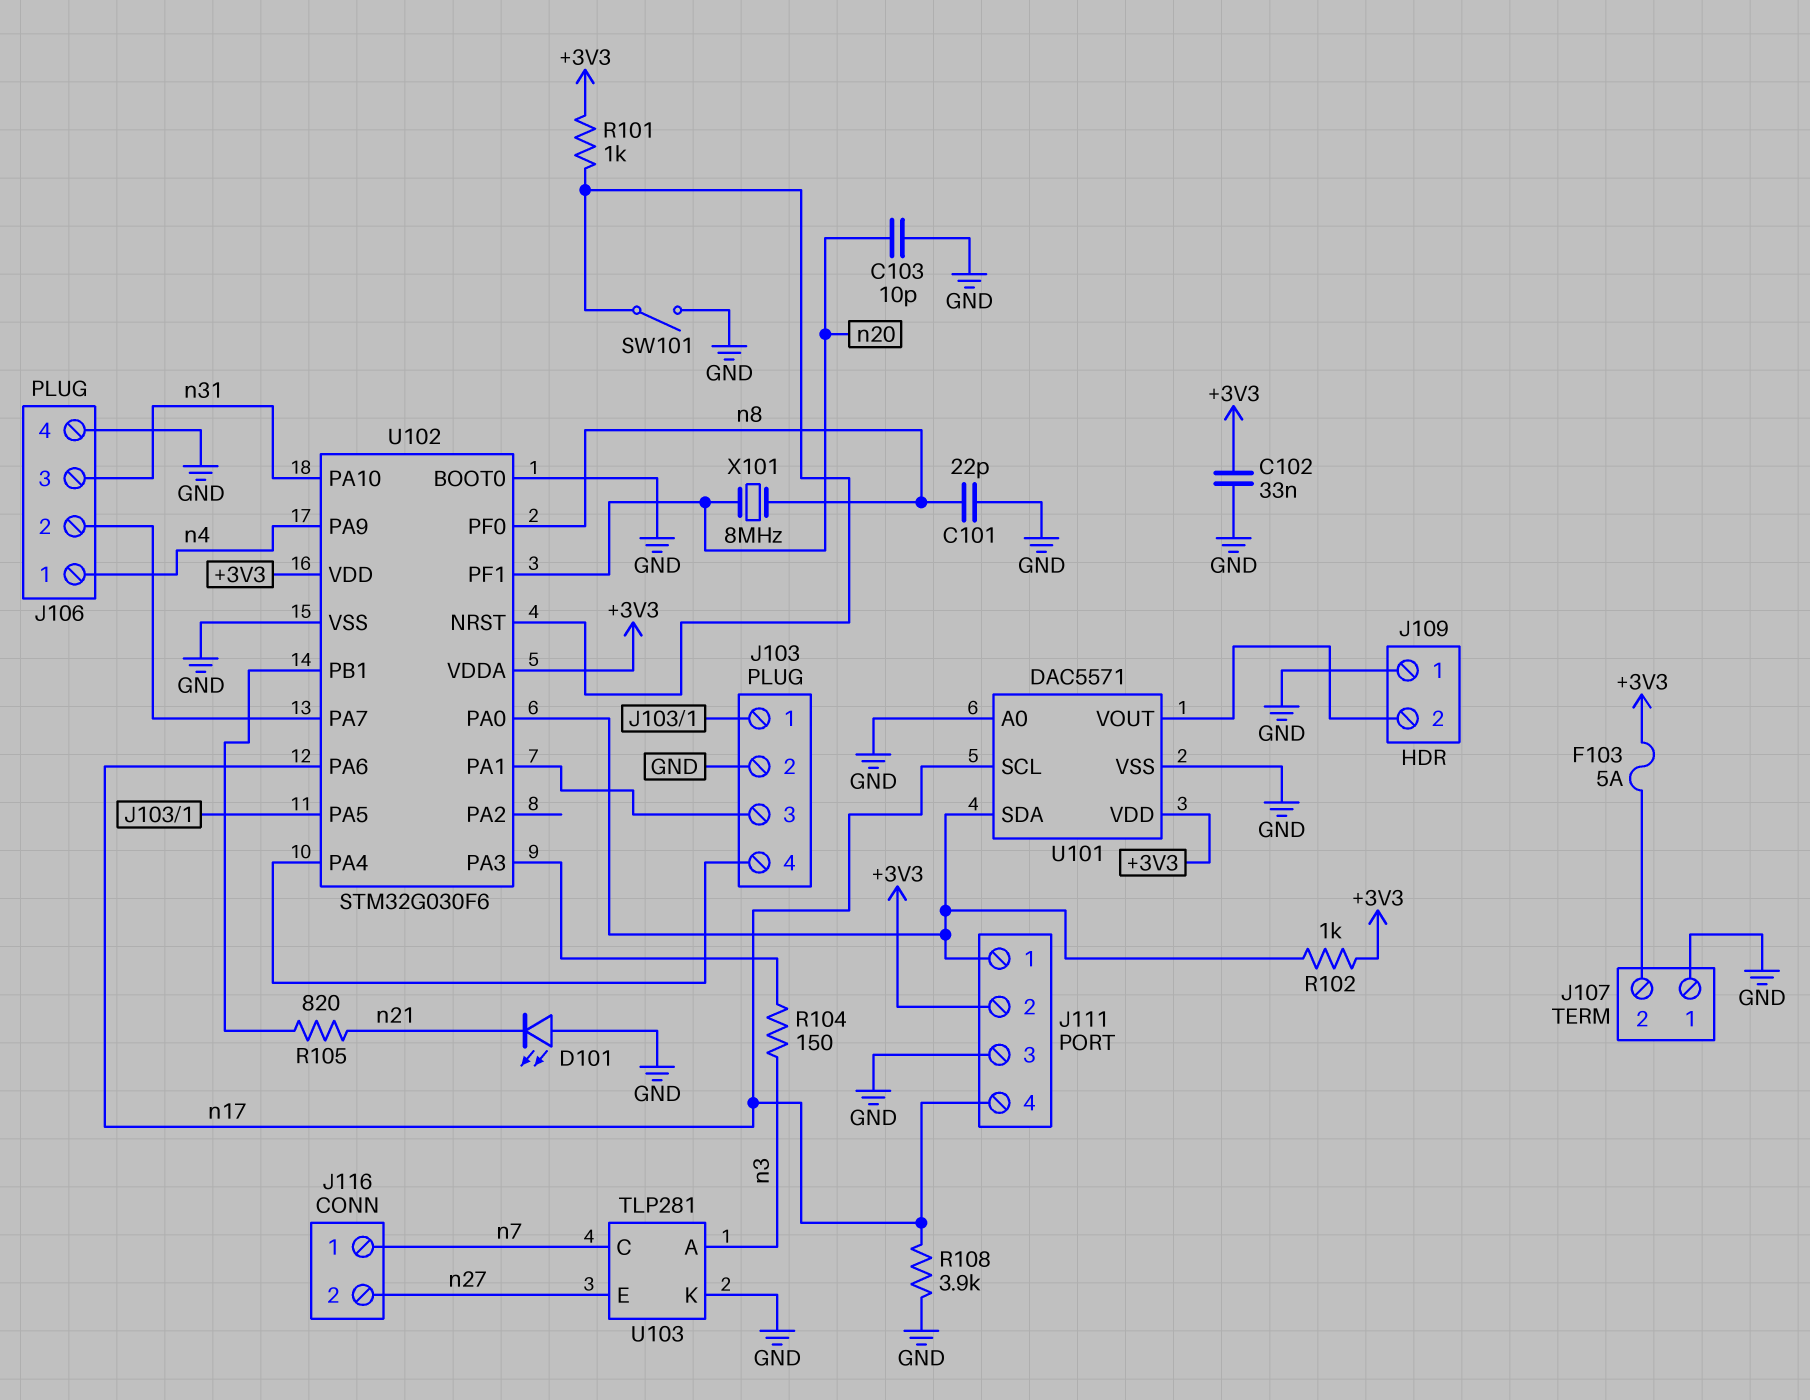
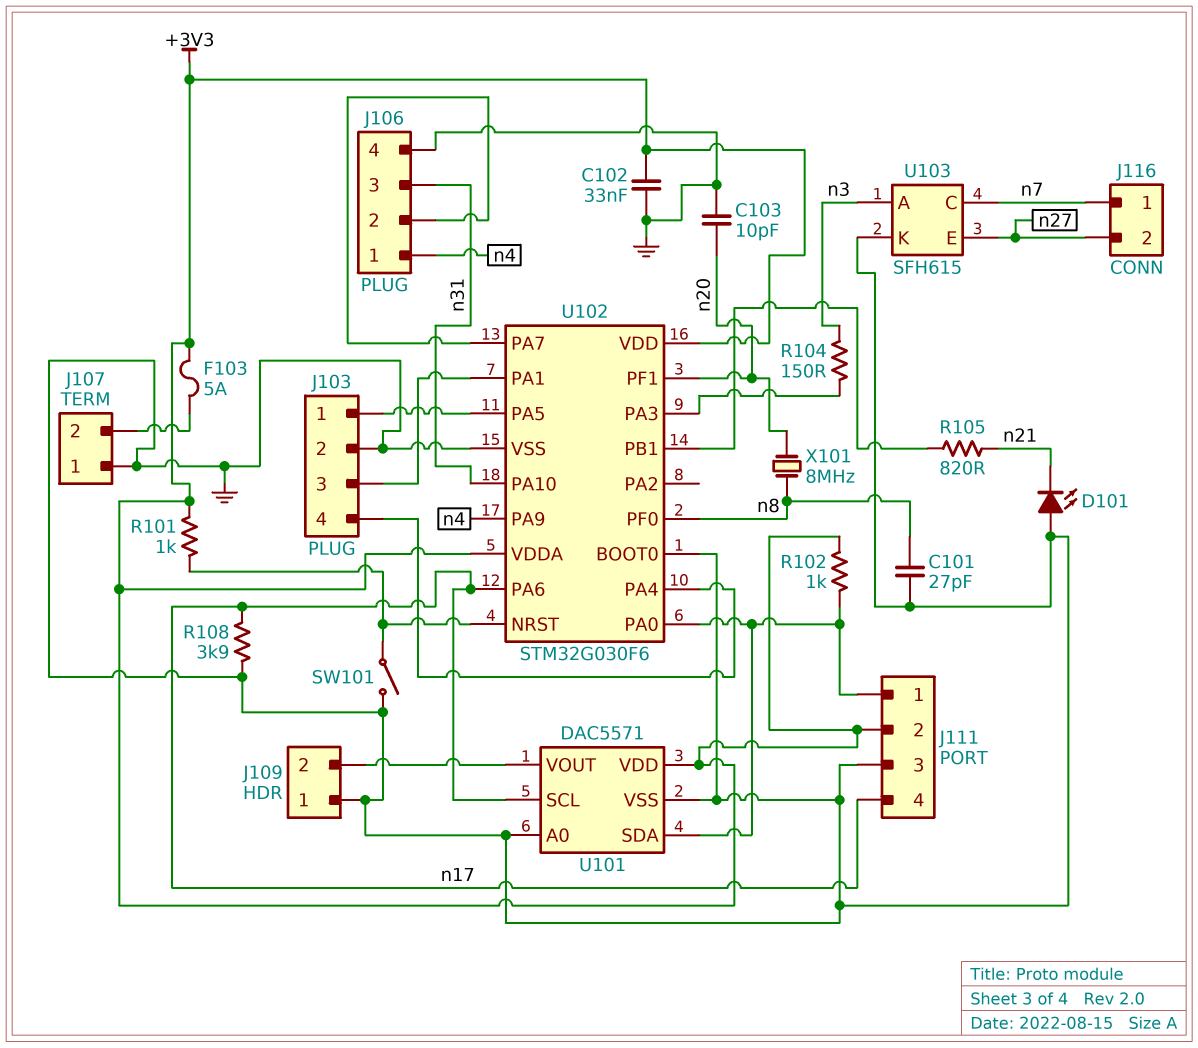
C101: 22pF (GND, n8) -> 27pF (GND, n8)
U103: TLP281 -> SFH615

